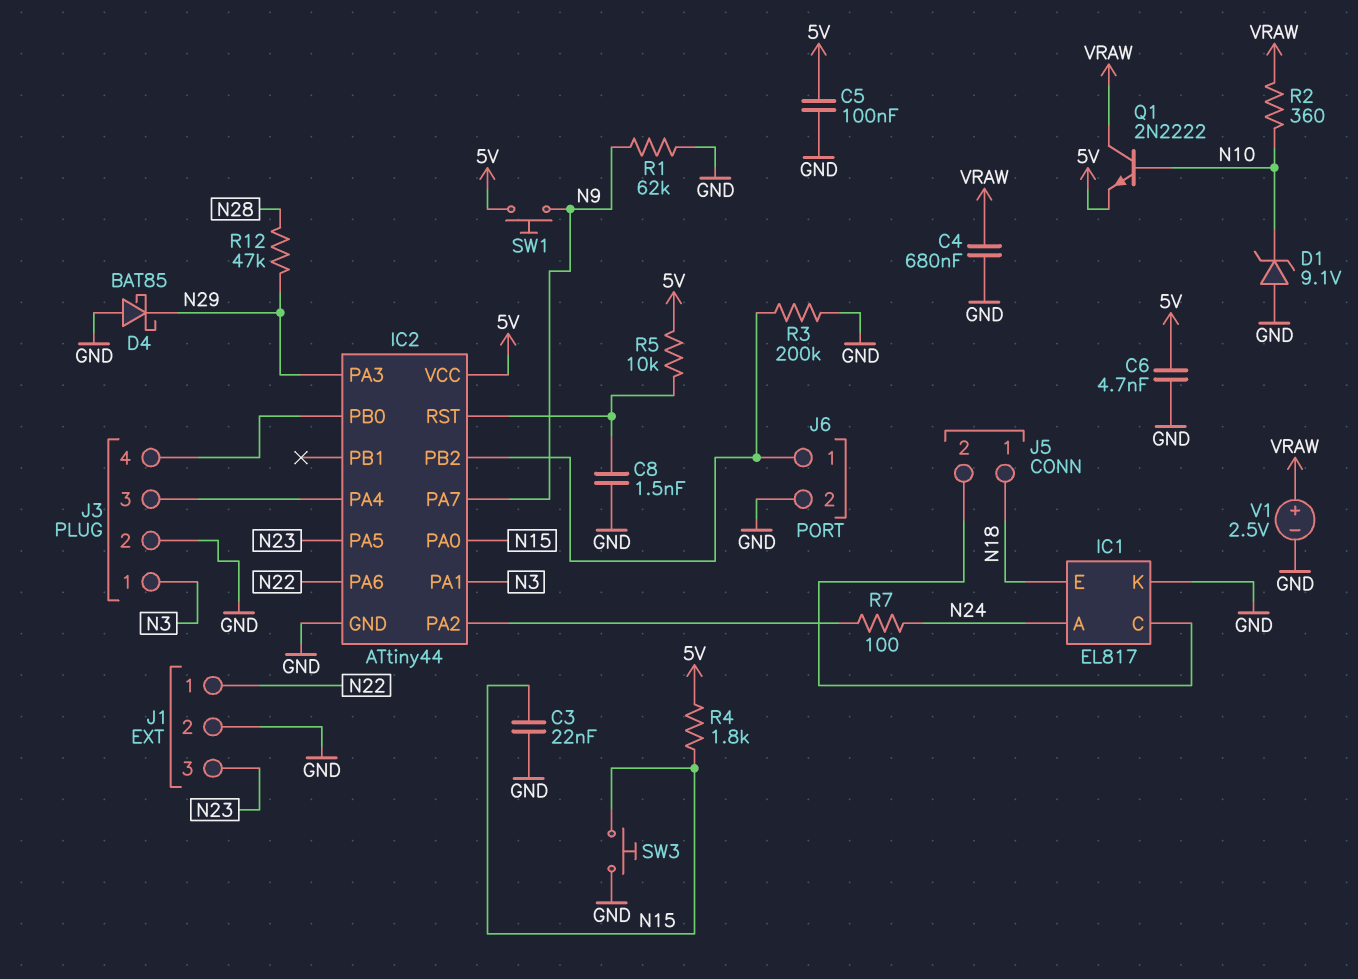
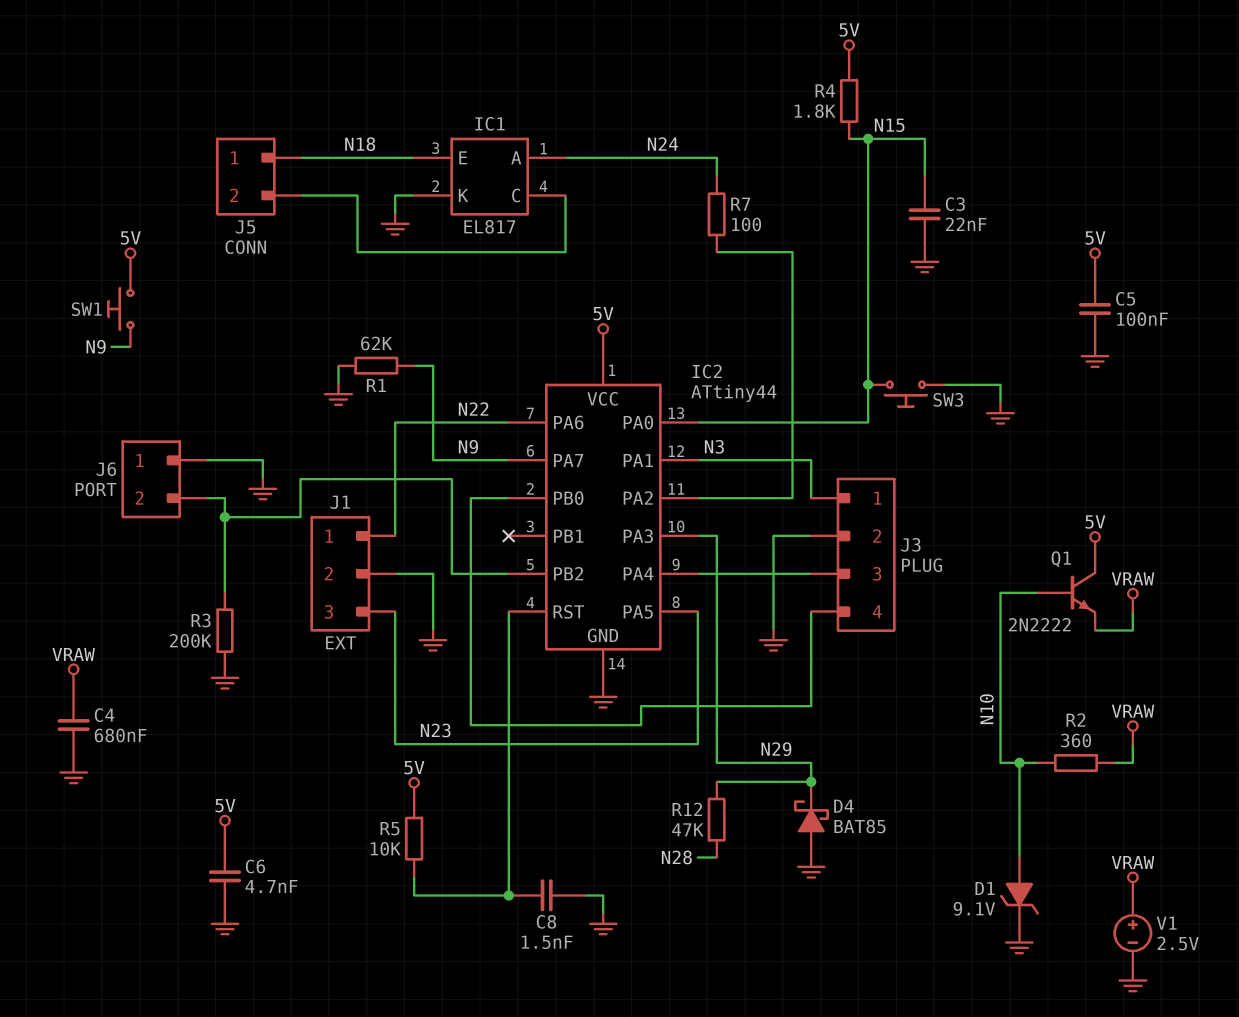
D1: zener 9.1V (A GND, K N10) -> zener 9.1V (A N10, K GND)
J6 pin 1: IC2/PB2 -> GND
J6 pin 2: GND -> IC2/PB2
Q1: NPN 2N2222 (B N10, C VRAW, E 5V) -> NPN 2N2222 (B N10, C 5V, E VRAW)

